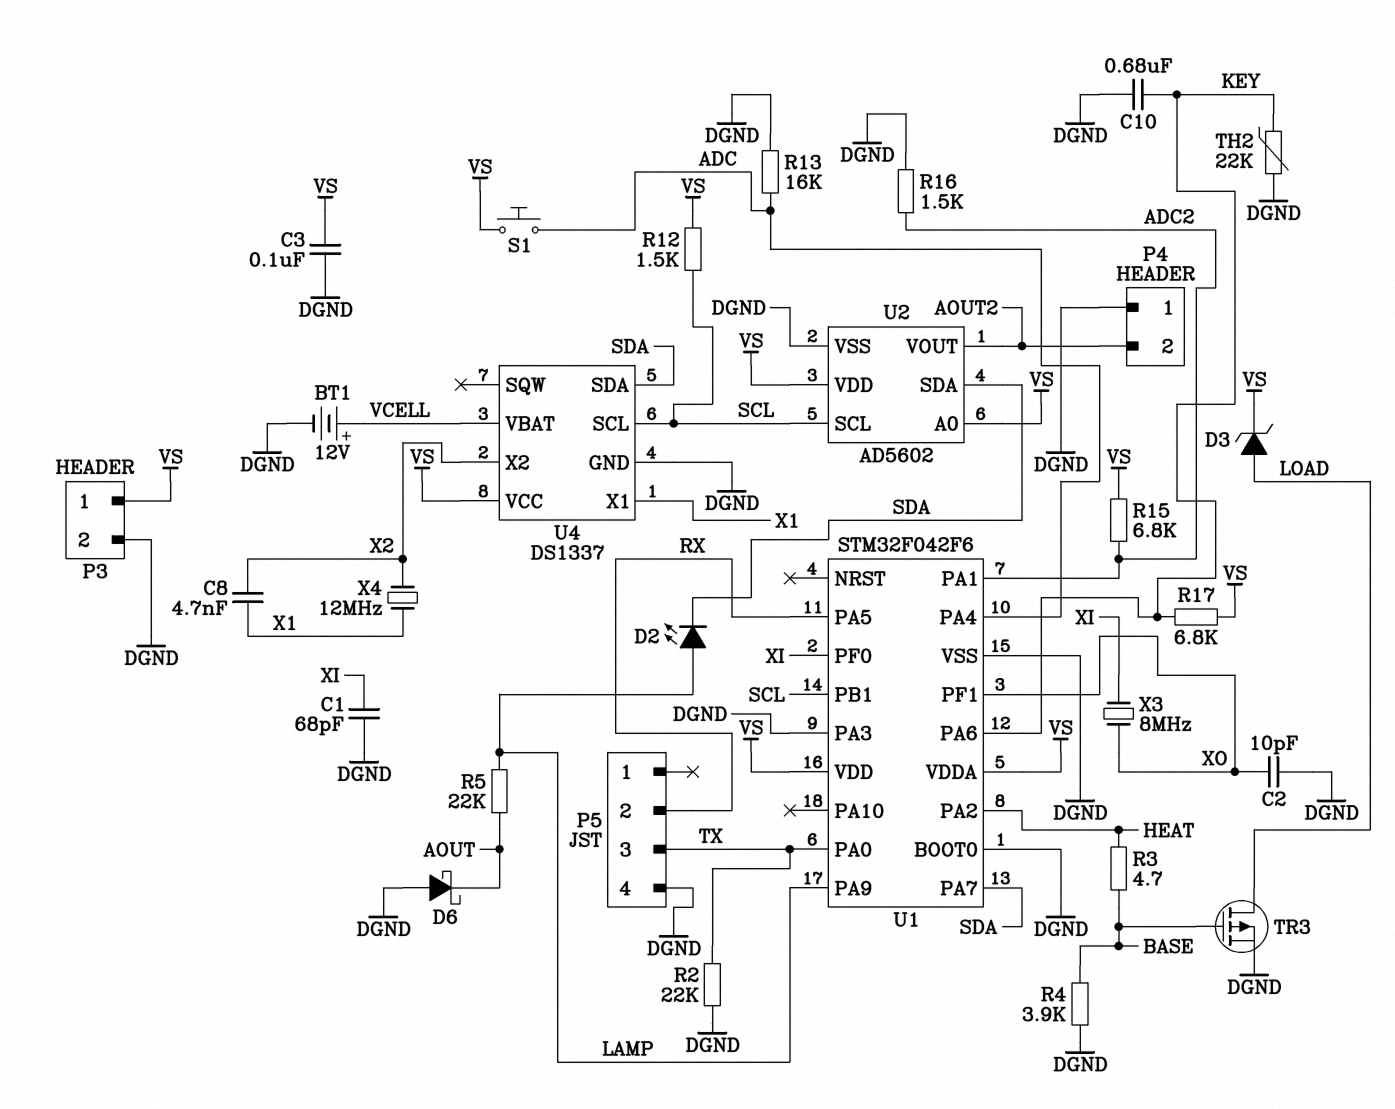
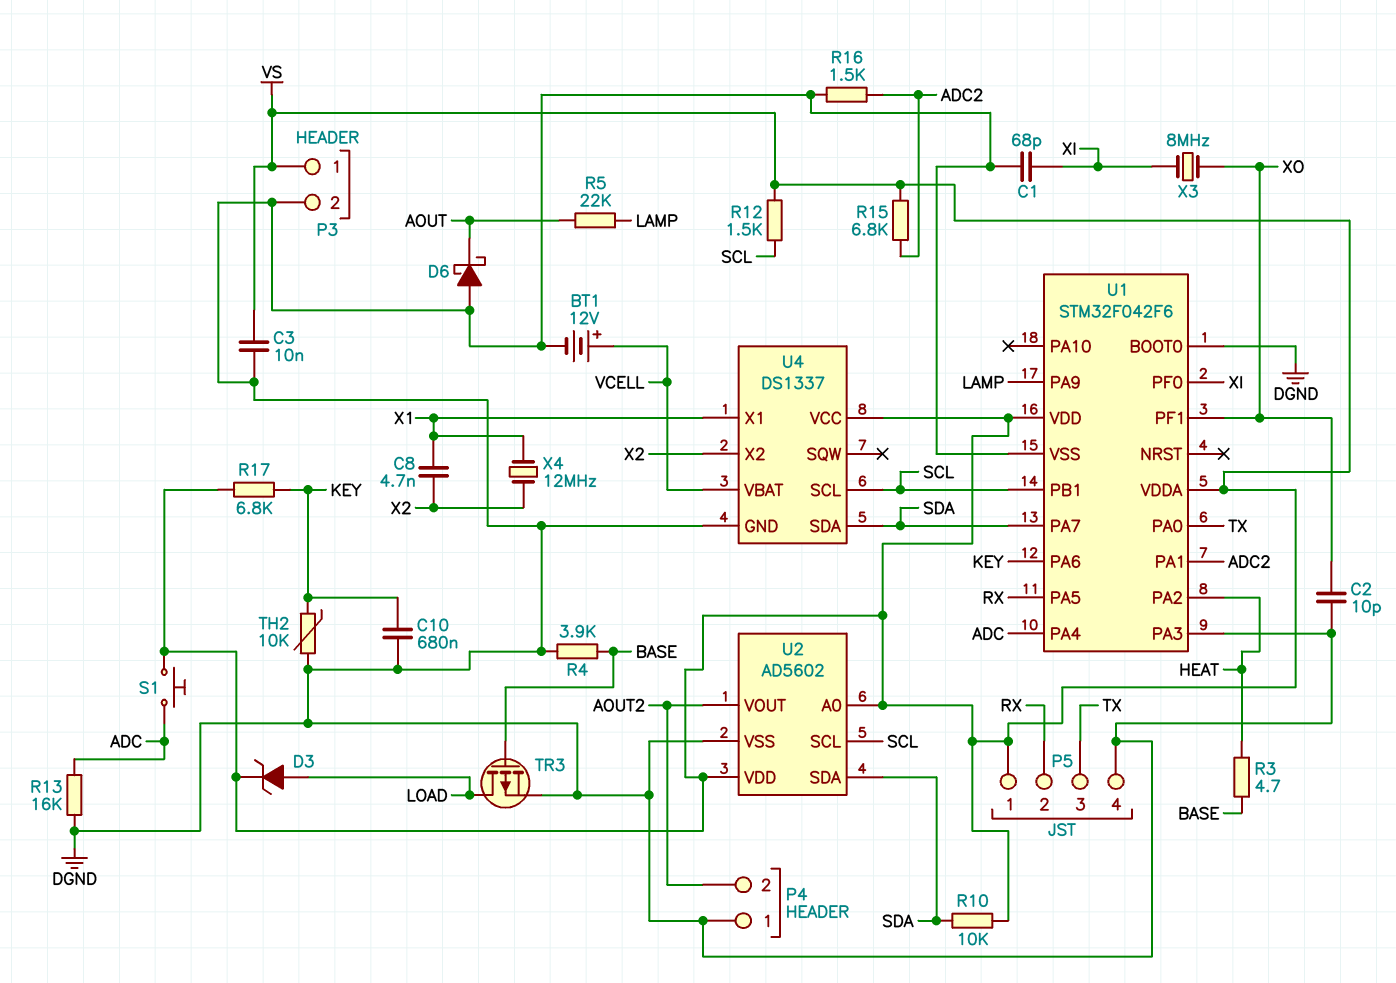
C3: 100nF (DGND, VS) -> 10nF (DGND, VS)
D2: LED (A LAMP, K SDA) -> none
P5 pin 1: none -> VS
R2: 22k (DGND, TX) -> none
R10: none -> 10k (SDA, VS)
TH2: 22k (DGND, KEY) -> 10k (DGND, KEY)

